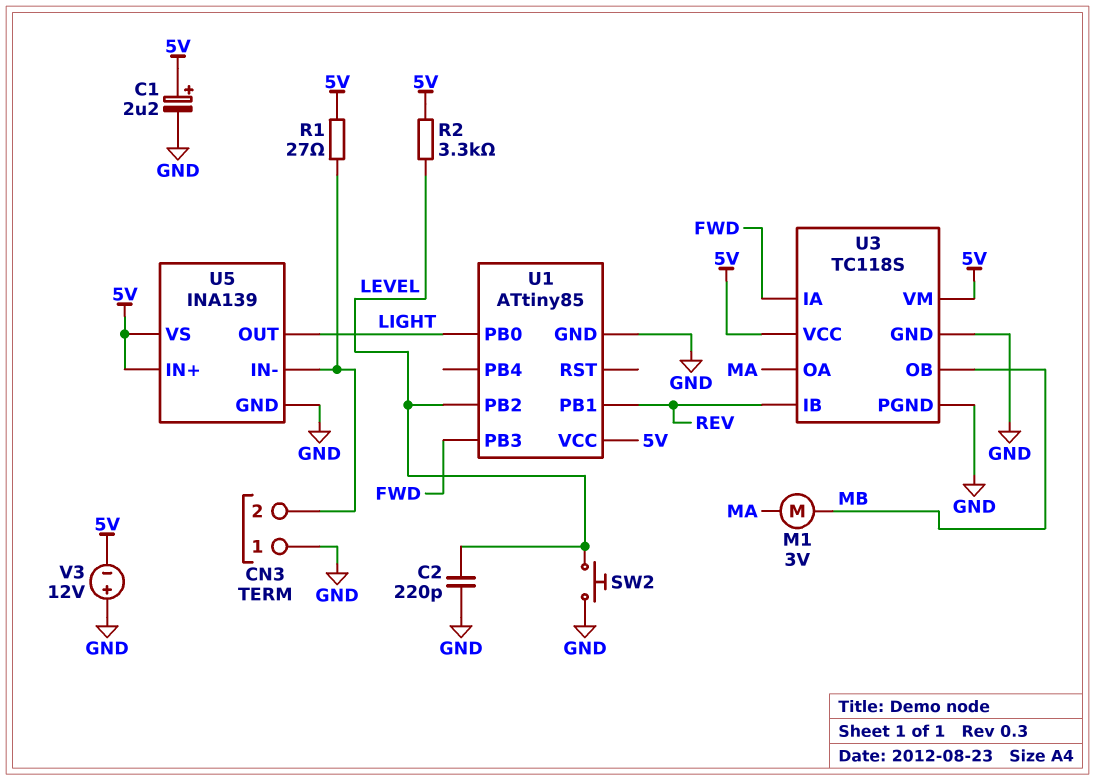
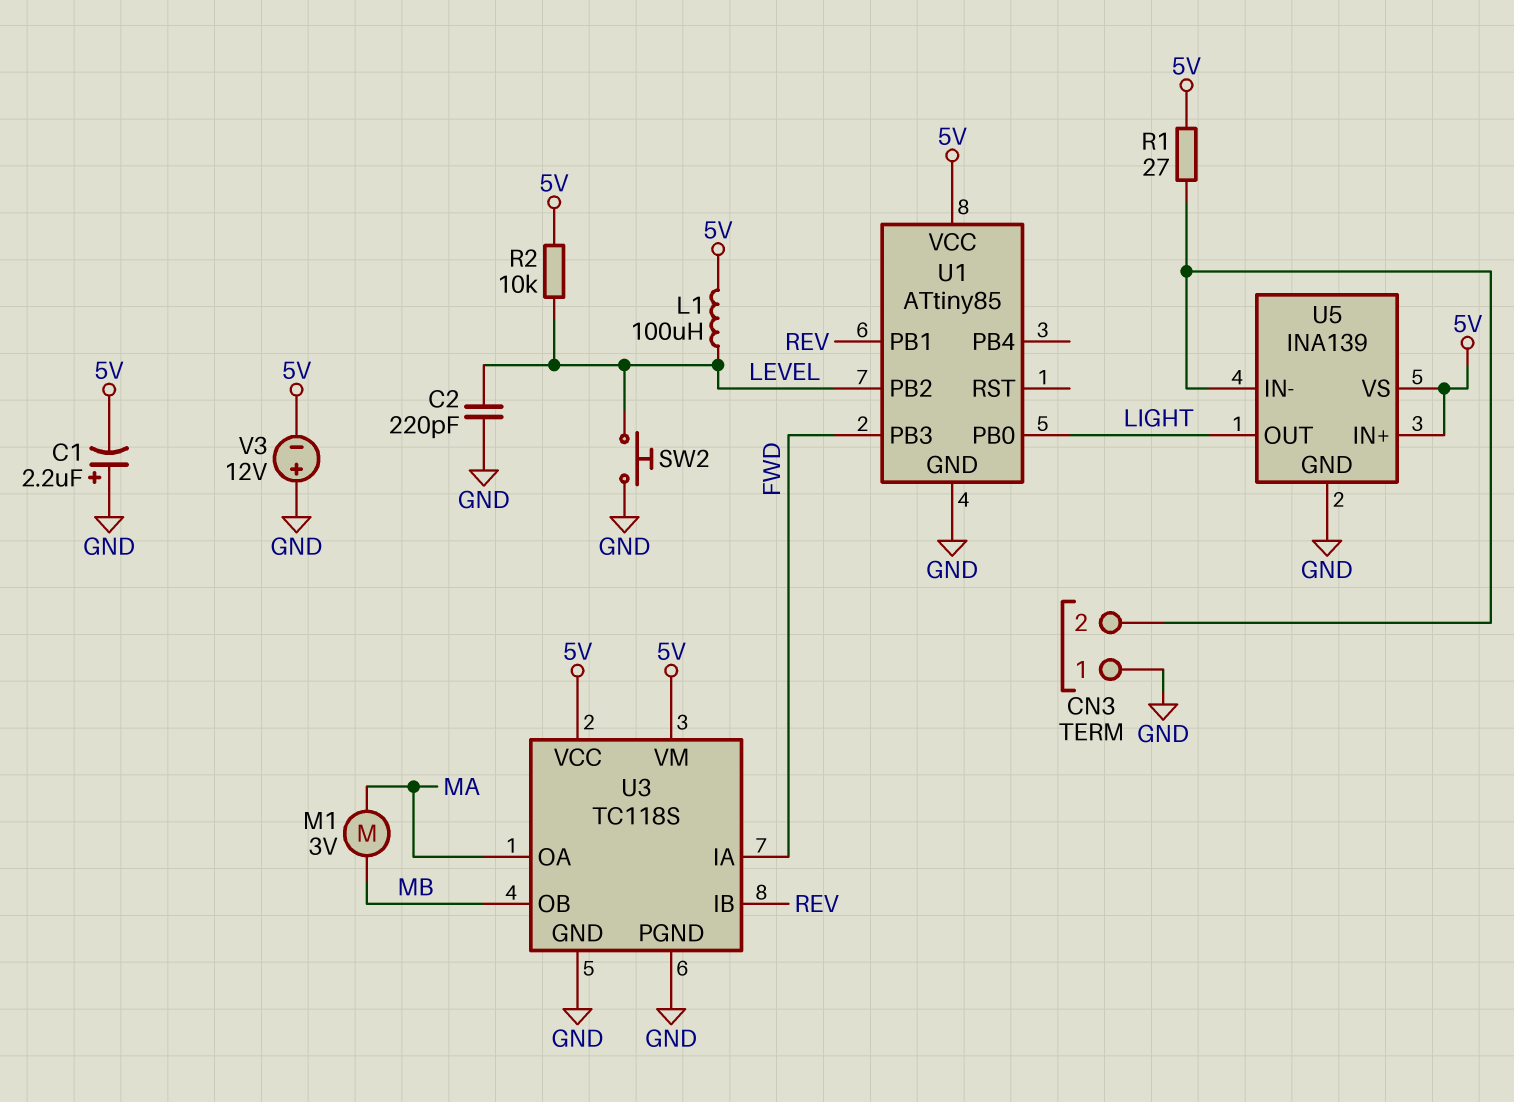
C1: 2.2uF (plus 5V, minus GND) -> 2.2uF (plus GND, minus 5V)
L1: none -> 100uH (5V, LEVEL)
R2: 3.3k (5V, LEVEL) -> 10k (5V, LEVEL)

